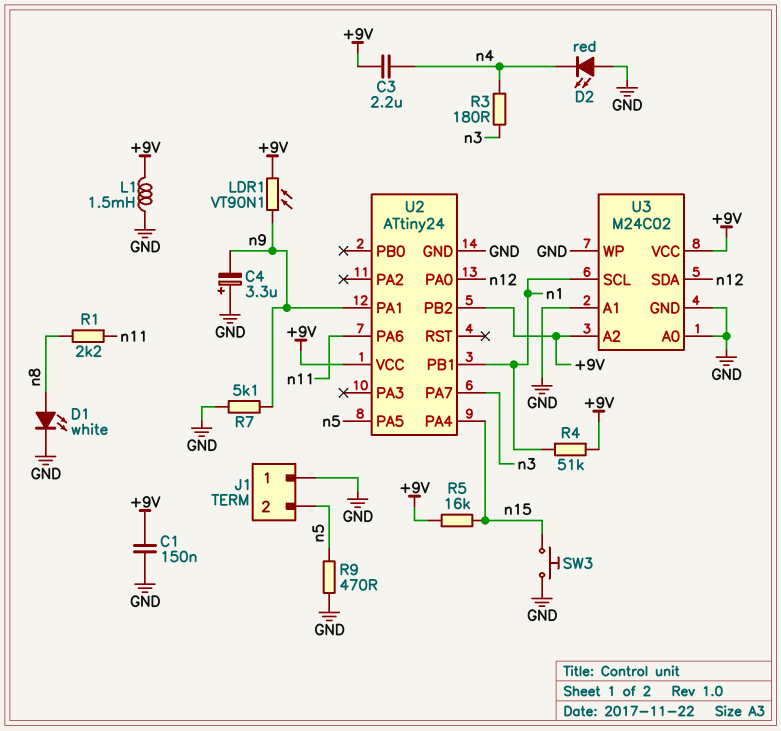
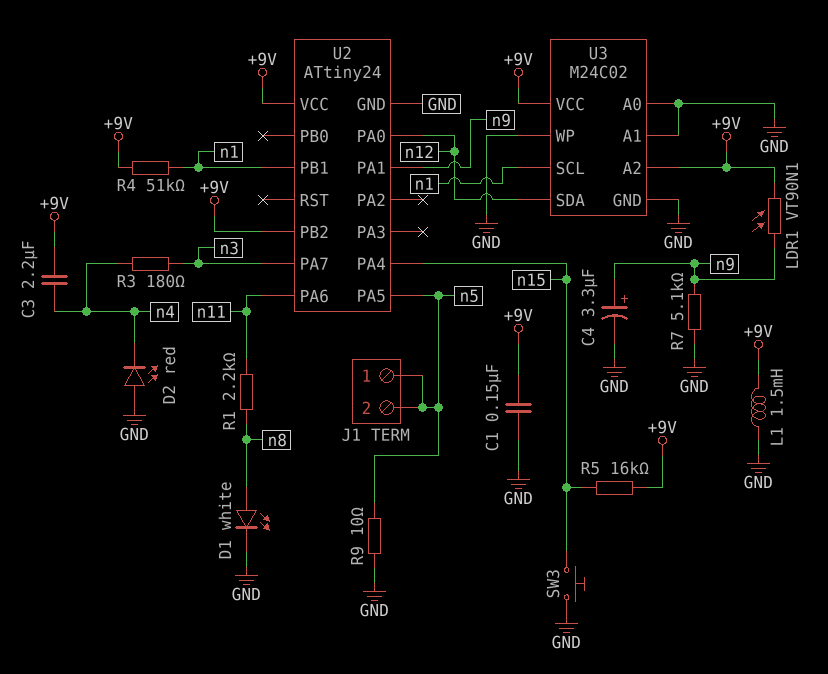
C4: 3.3uF (plus GND, minus n9) -> 3.3uF (plus n9, minus GND)
J1 pin 1: GND -> n5
R9: 470 (GND, n5) -> 10 (GND, n5)

